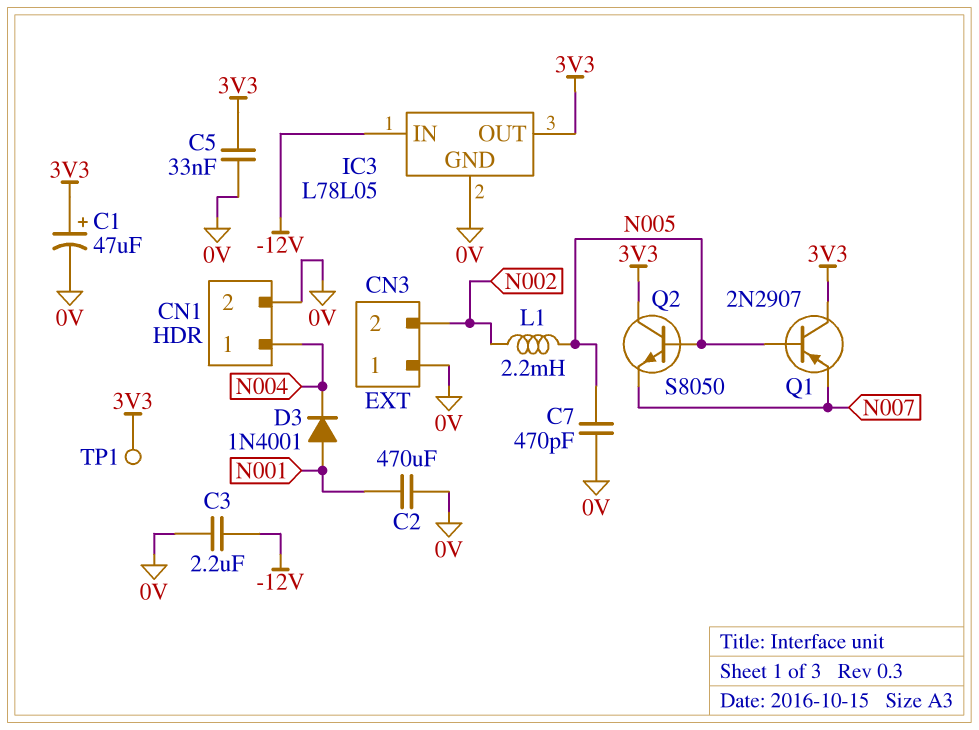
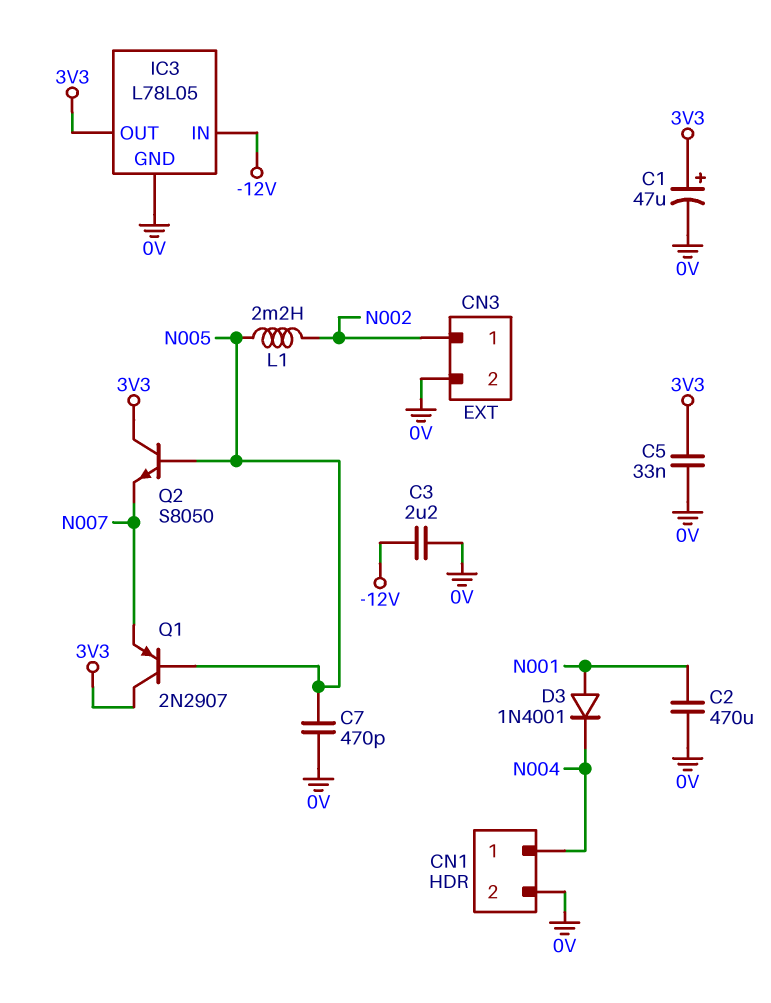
CN3 pin 1: 0V -> N002
CN3 pin 2: N002 -> 0V
TP1: test point (3V3) -> none

